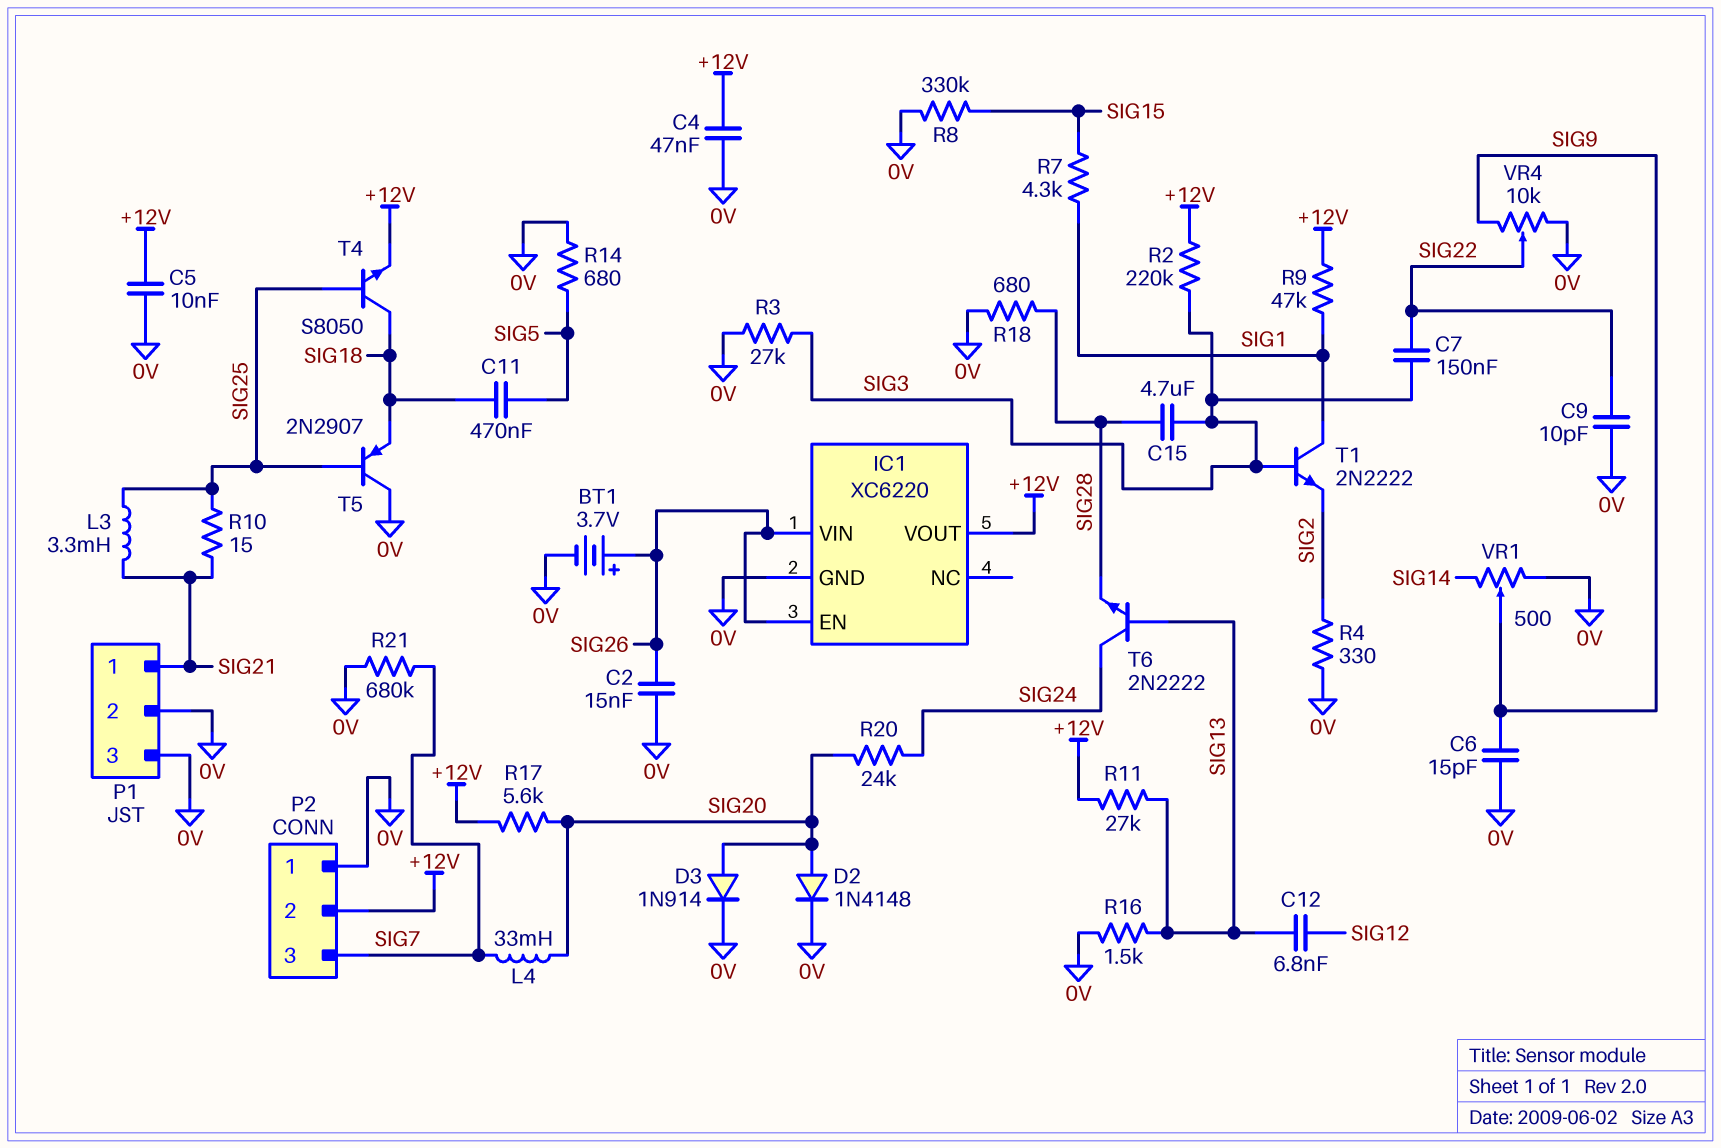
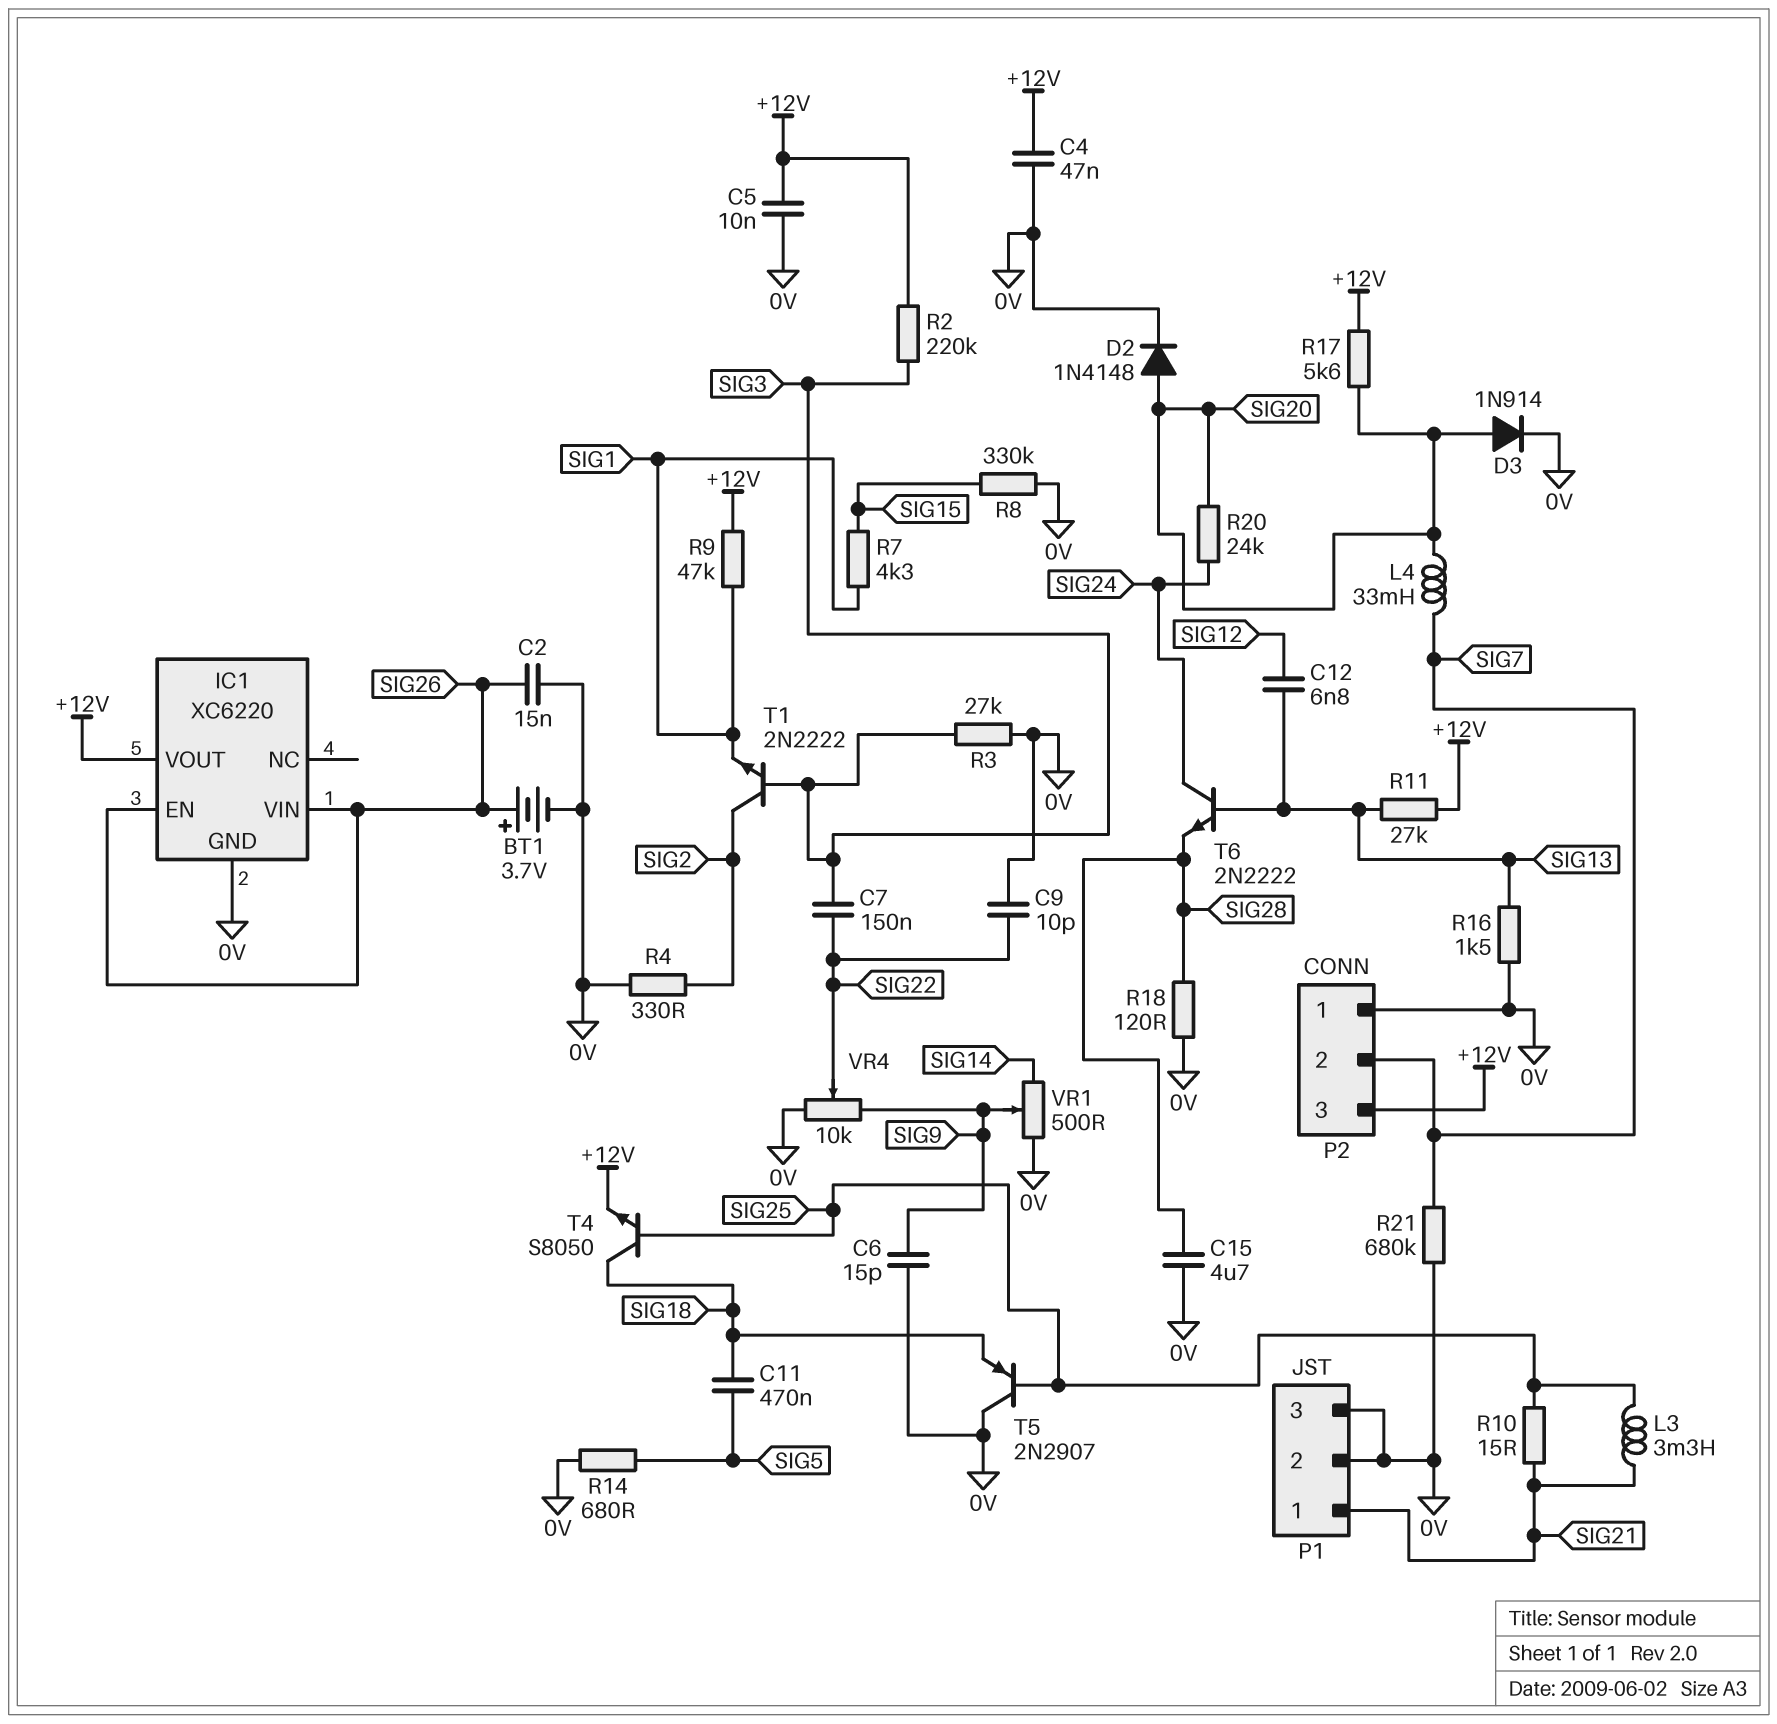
C15: 4.7uF (SIG3, SIG28) -> 4.7uF (0V, SIG28)
P2 pin 2: +12V -> SIG7
P2 pin 3: SIG7 -> +12V
R18: 680 (0V, SIG28) -> 120 (0V, SIG28)
T1: NPN 2N2222 (B SIG3, C SIG1, E SIG2) -> NPN 2N2222 (B SIG3, C SIG2, E SIG1)

